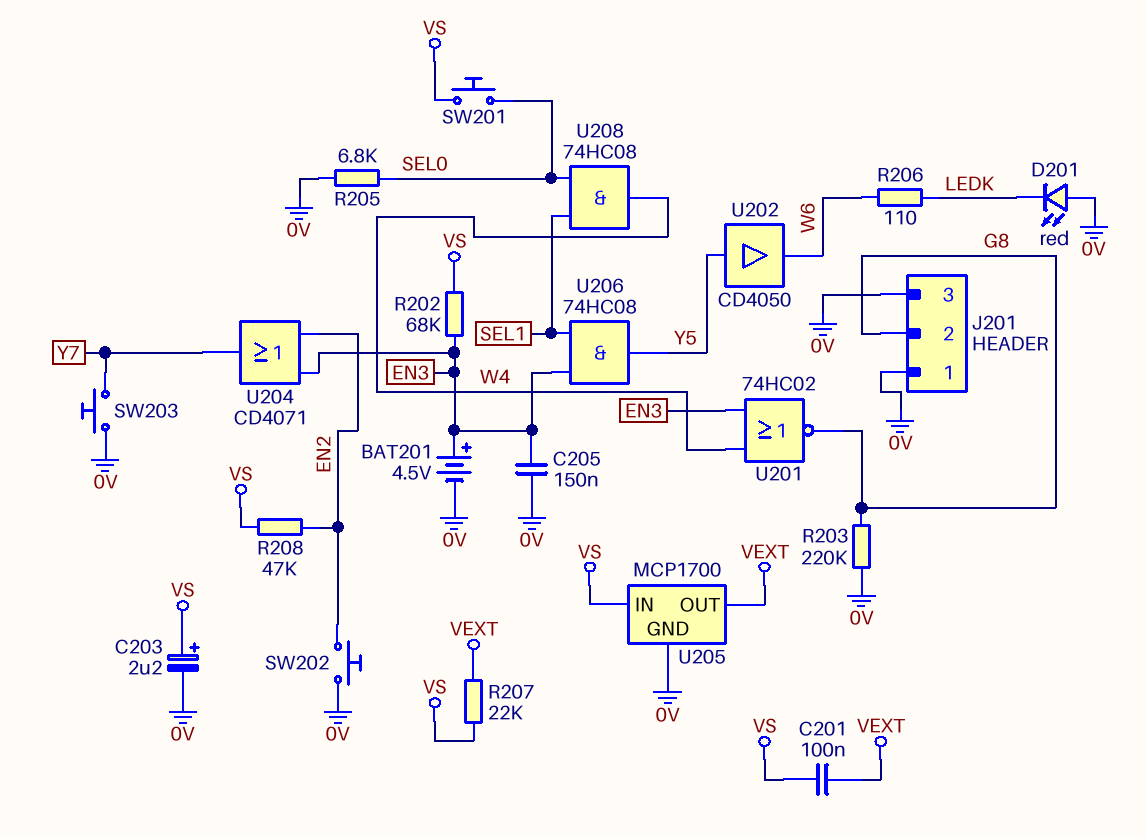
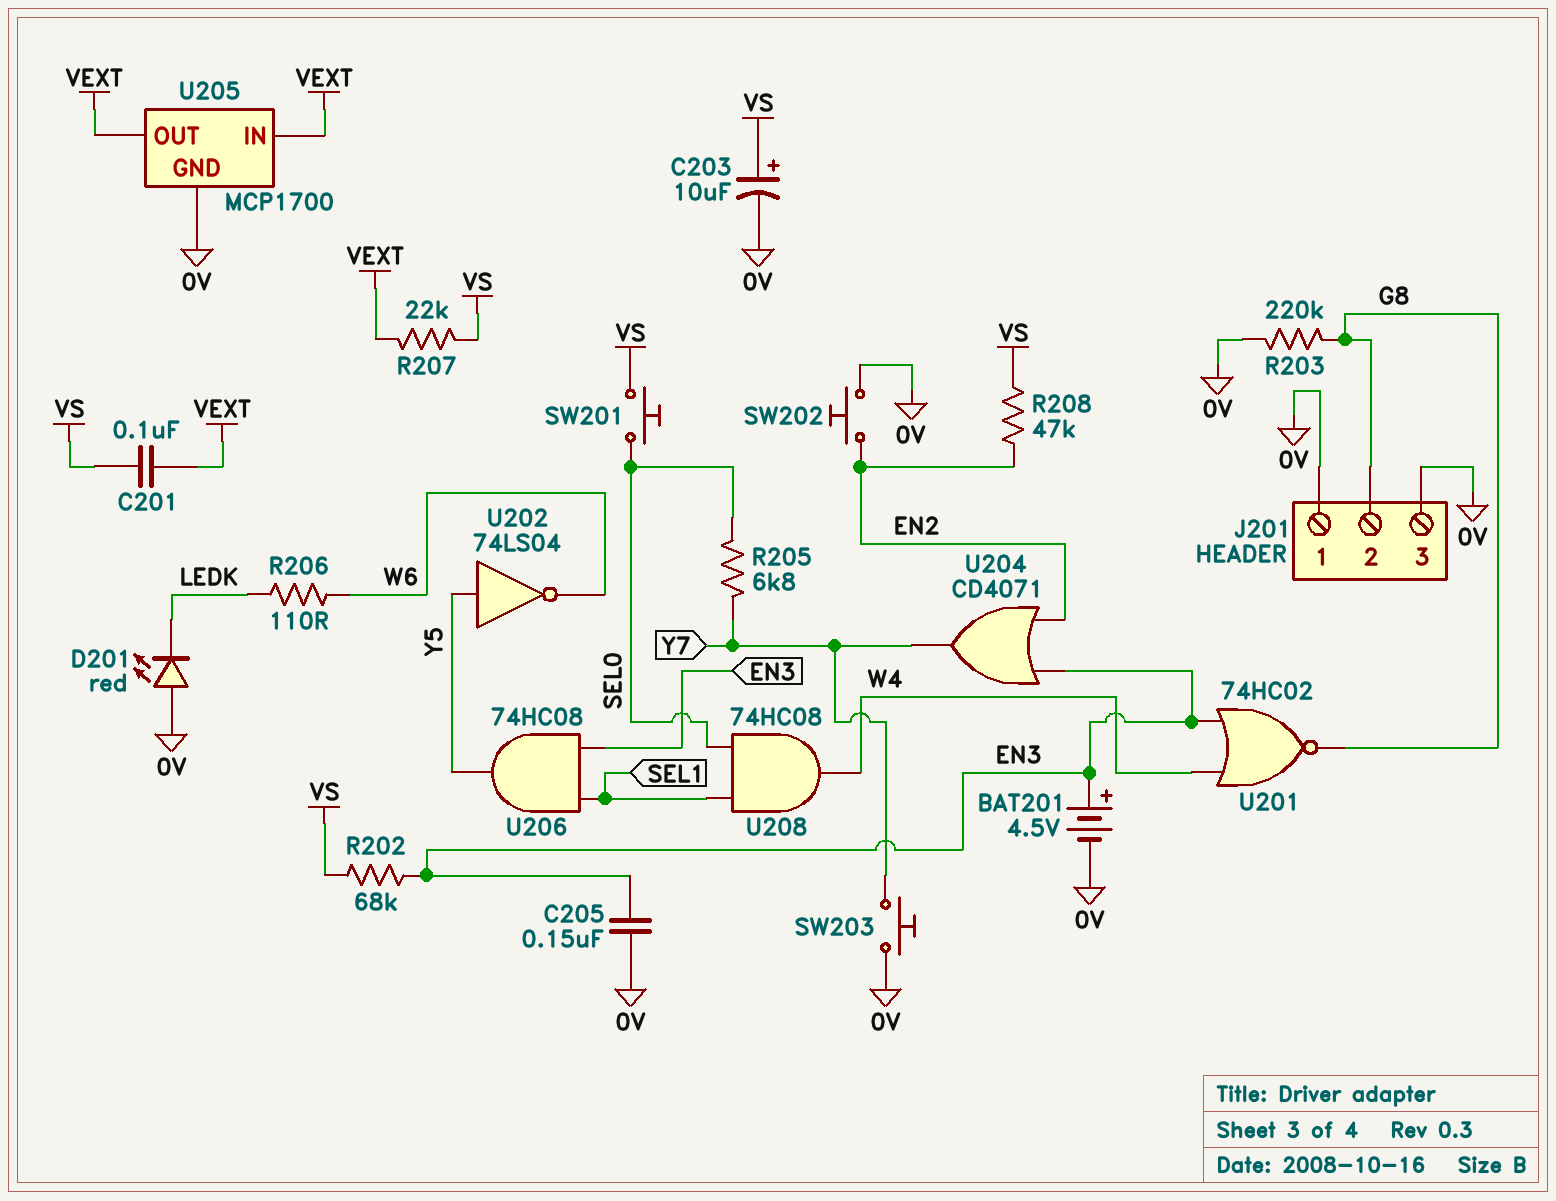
C203: 2.2uF (plus VS, minus 0V) -> 10uF (plus VS, minus 0V)
R205: 6.8k (0V, SEL0) -> 6.8k (SEL0, Y7)
U202: buffer CD4050 (in Y5, out W6) -> NOT 74LS04 (in Y5, out W6)
U205 pin IN: VS -> VEXT

